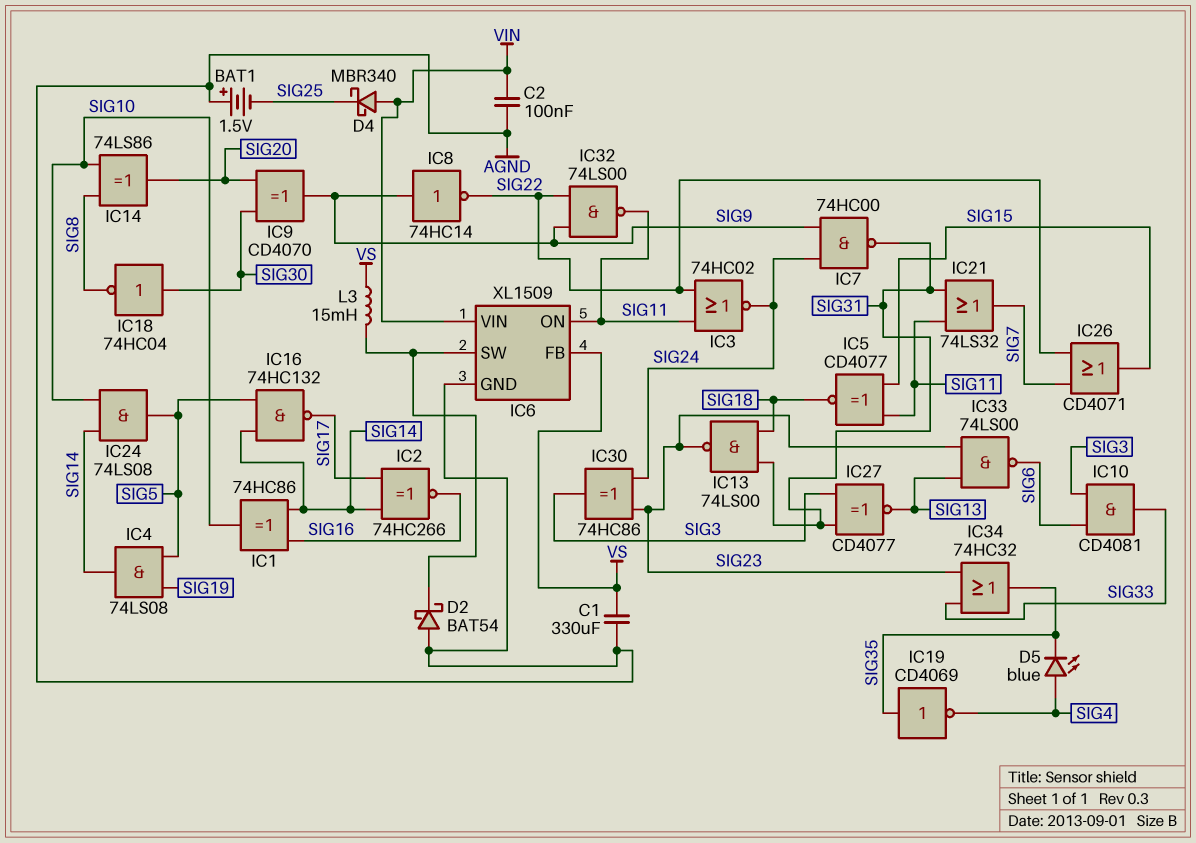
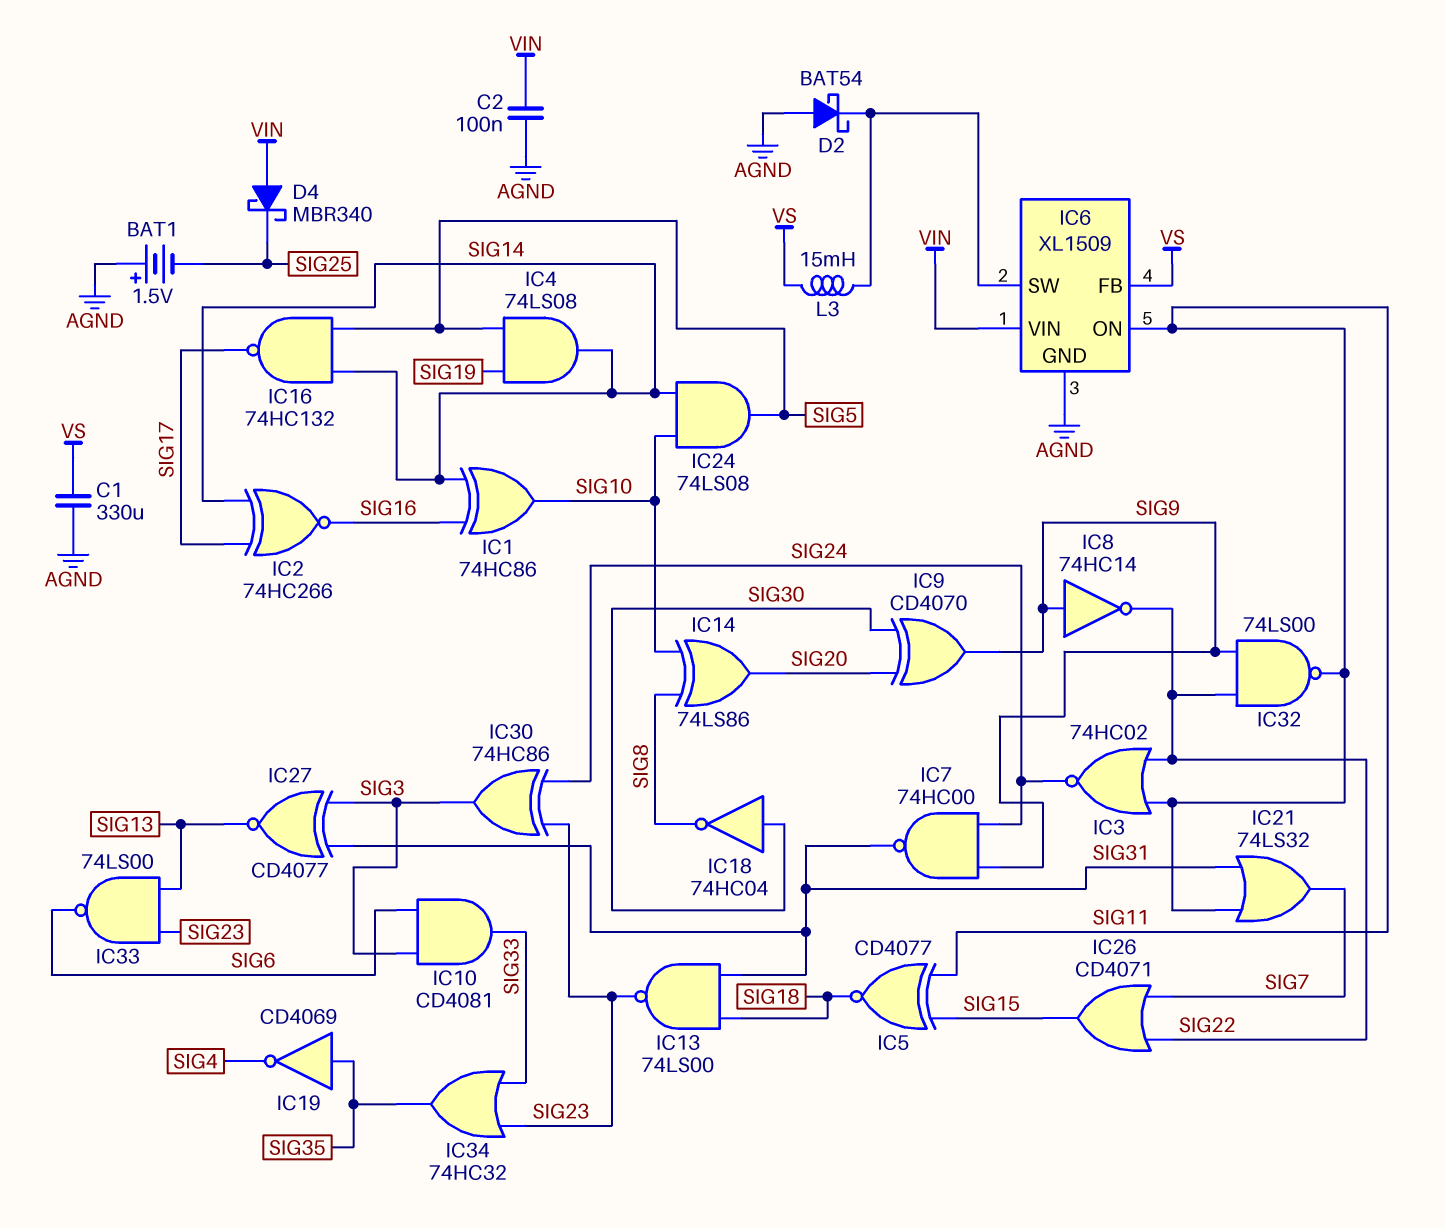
D5: LED blue (A SIG4, K SIG35) -> none

